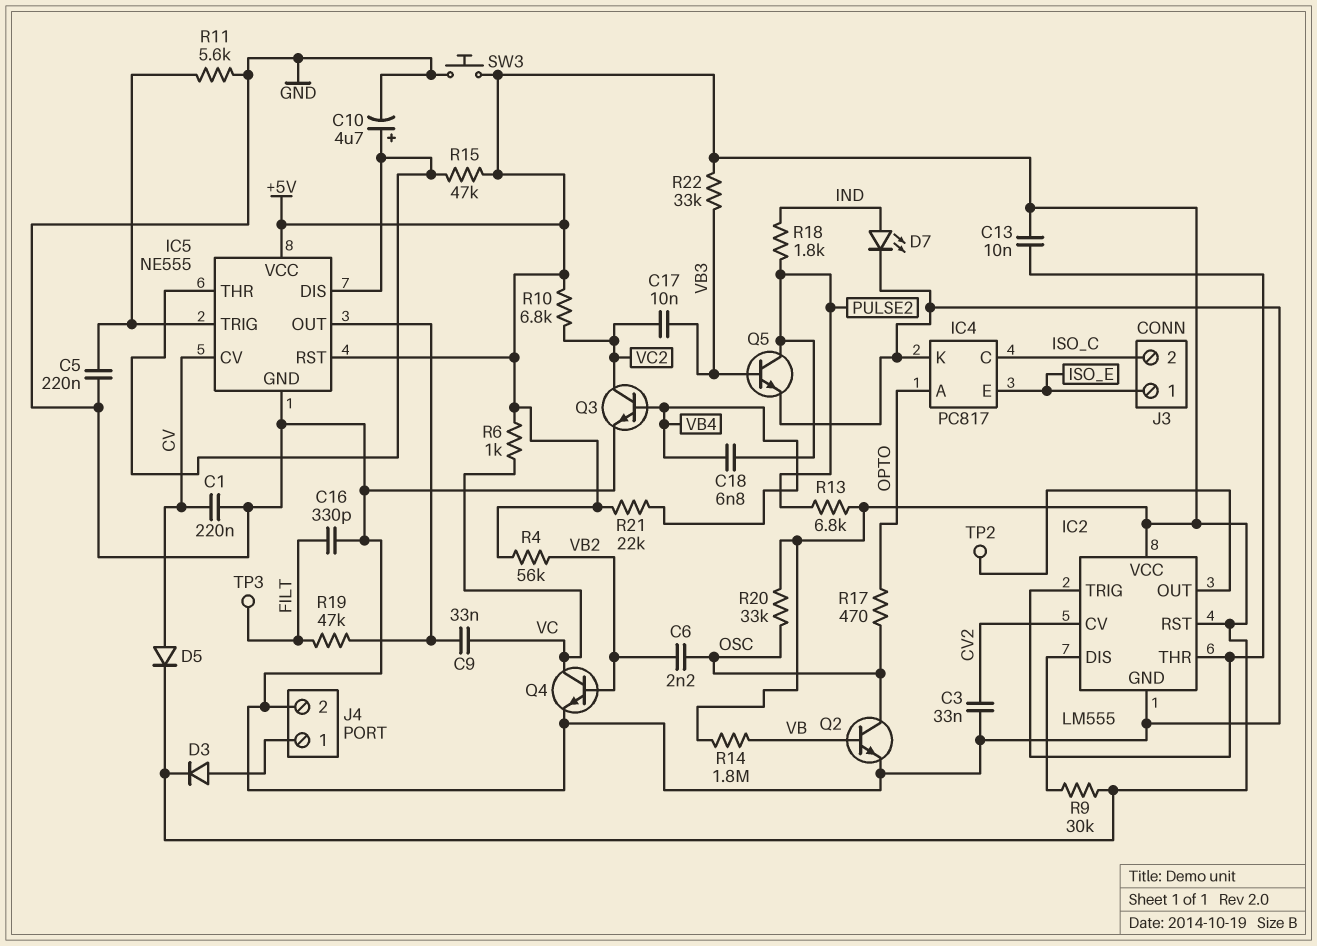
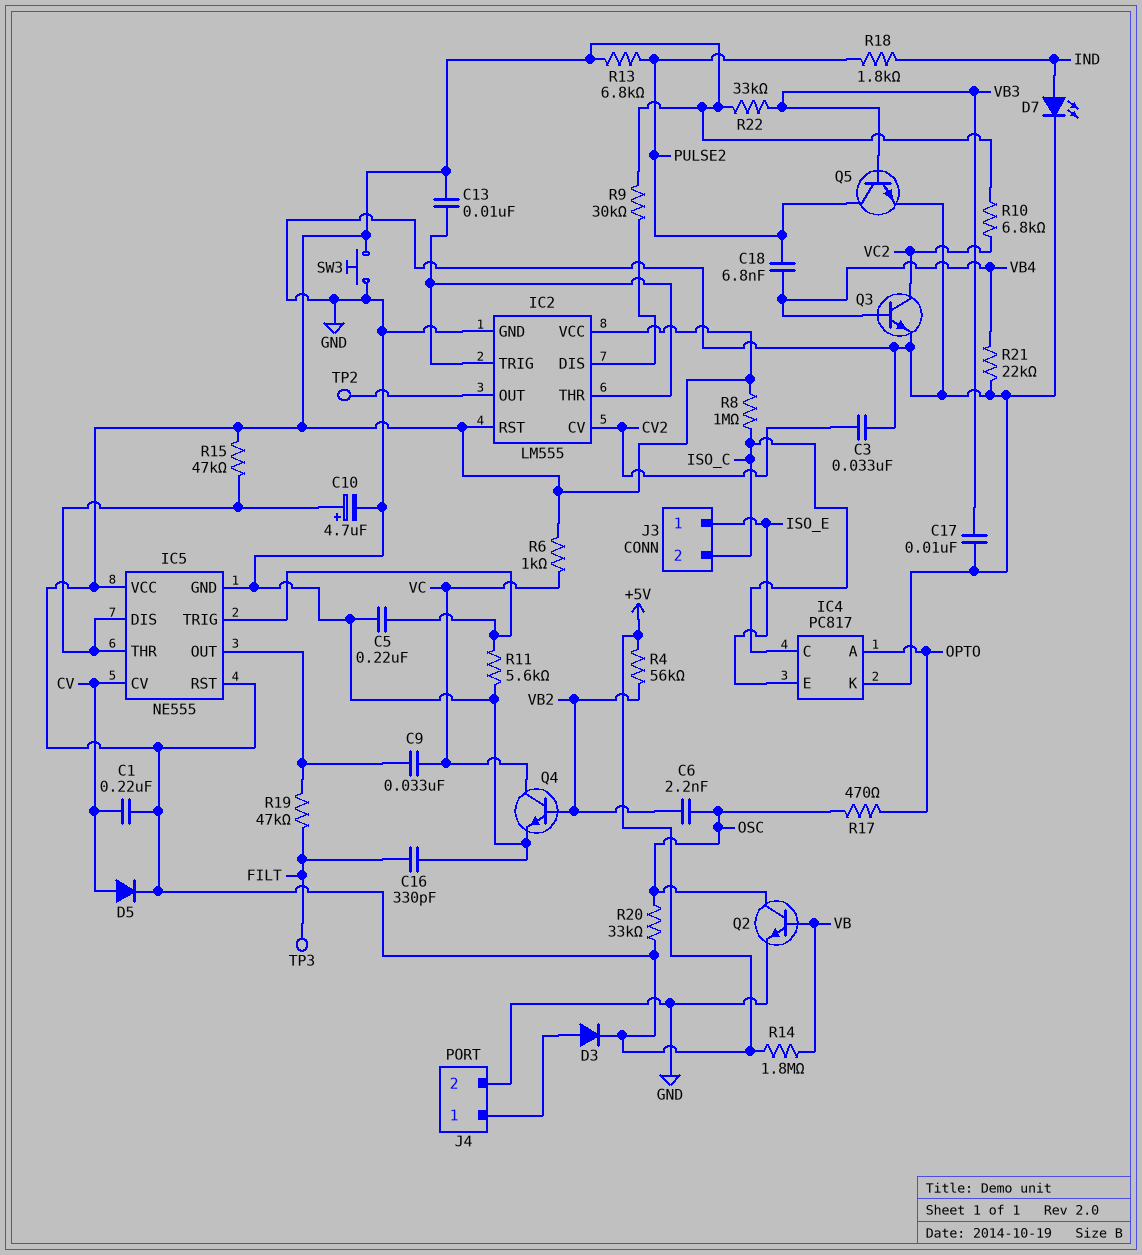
C1: 220nF (CV, GND) -> 220nF (+5V, CV)
C17: 10nF (VB3, VC2) -> 10nF (GND, VB3)
R8: none -> 1M (+5V, ISO_C)
R21: 22k (+5V, VB4) -> 22k (GND, VB4)

